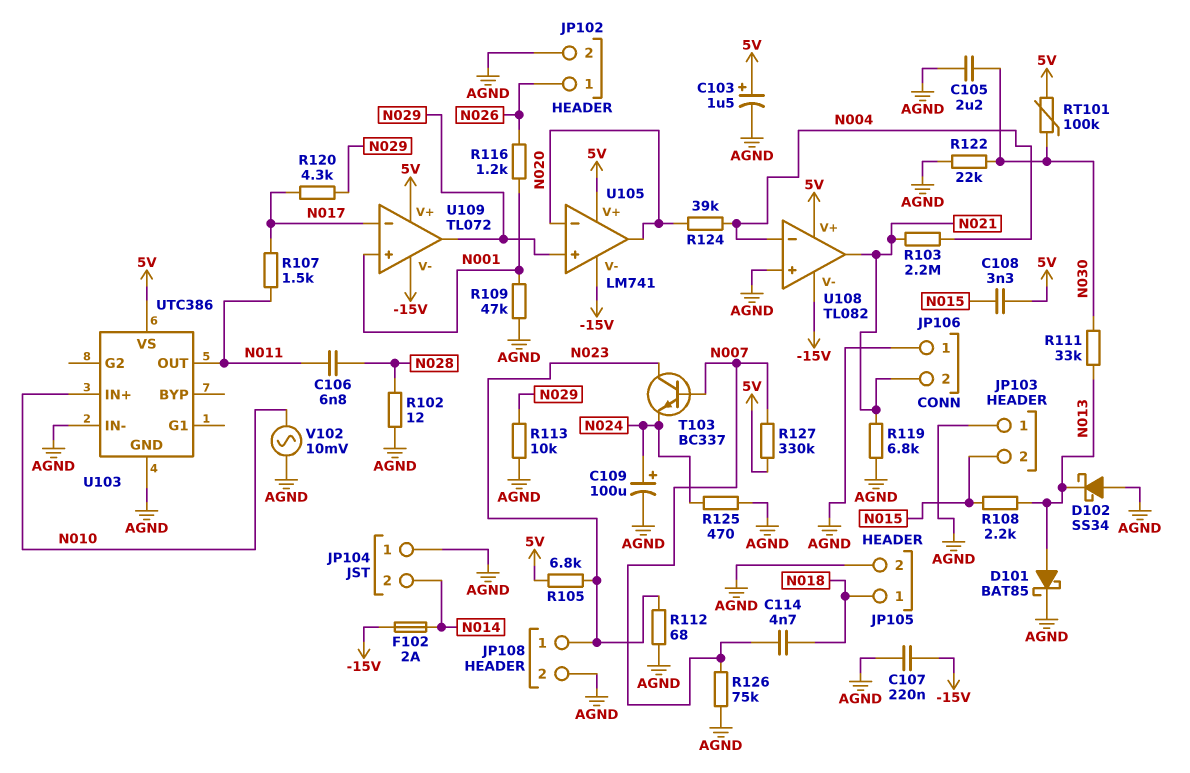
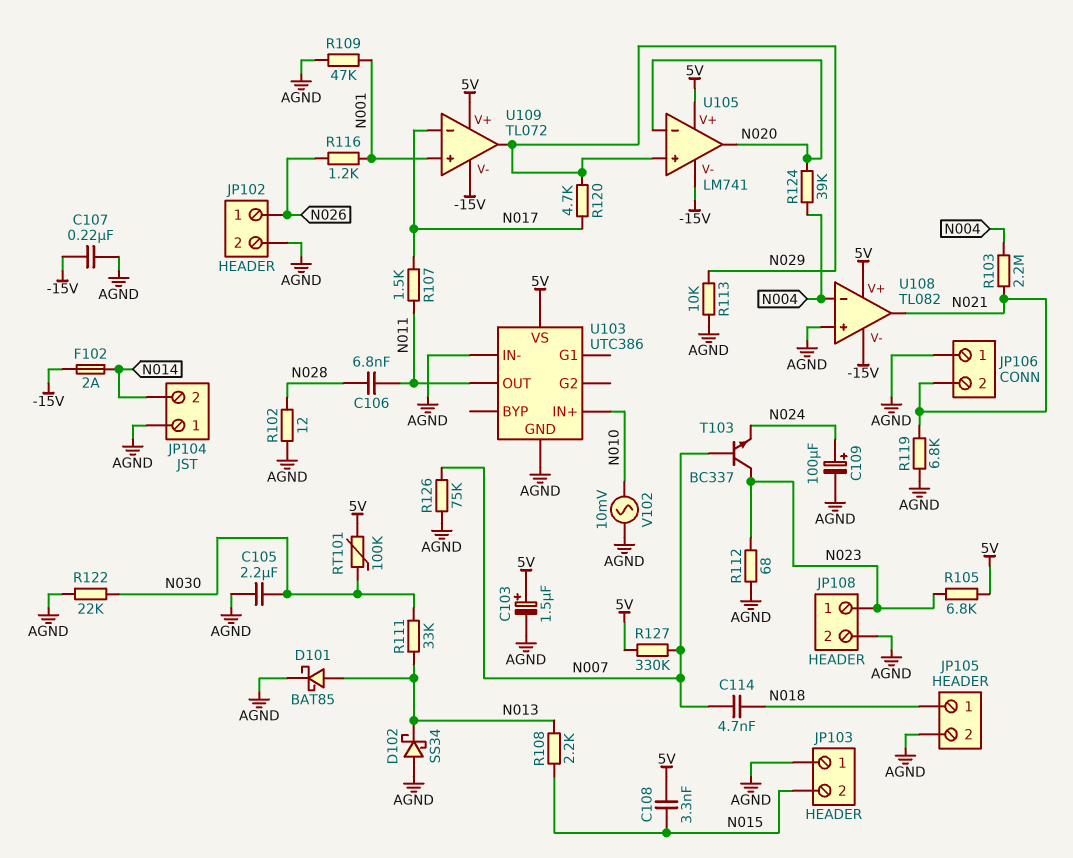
R120: 4.3k (N017, N029) -> 4.7k (N017, N029)
R125: 470 (AGND, N024) -> none

